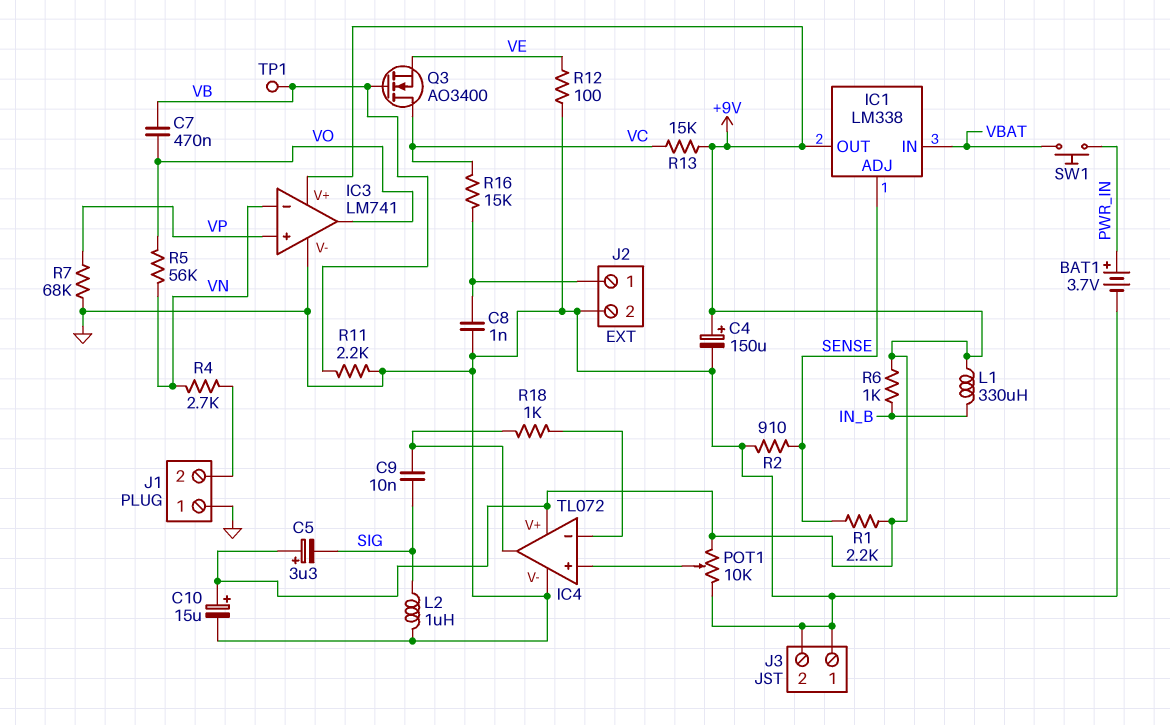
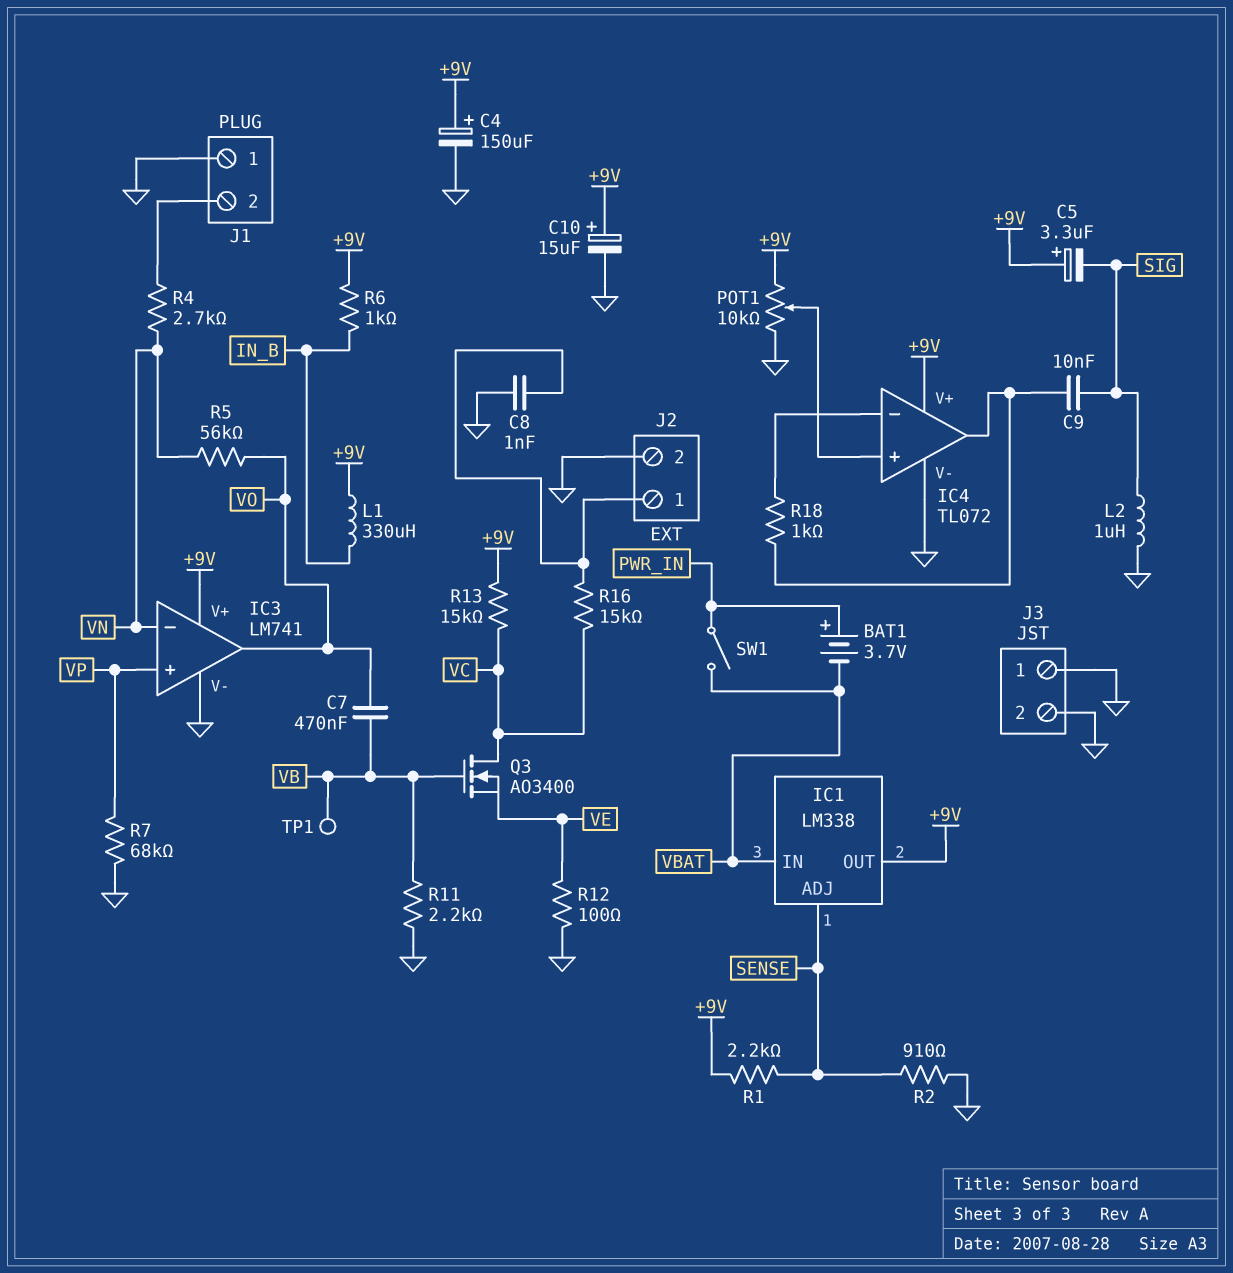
BAT1: 3.7V (plus PWR_IN, minus GND) -> 3.7V (plus PWR_IN, minus VBAT)
SW1: button (PWR_IN, VBAT) -> switch (PWR_IN, VBAT)

